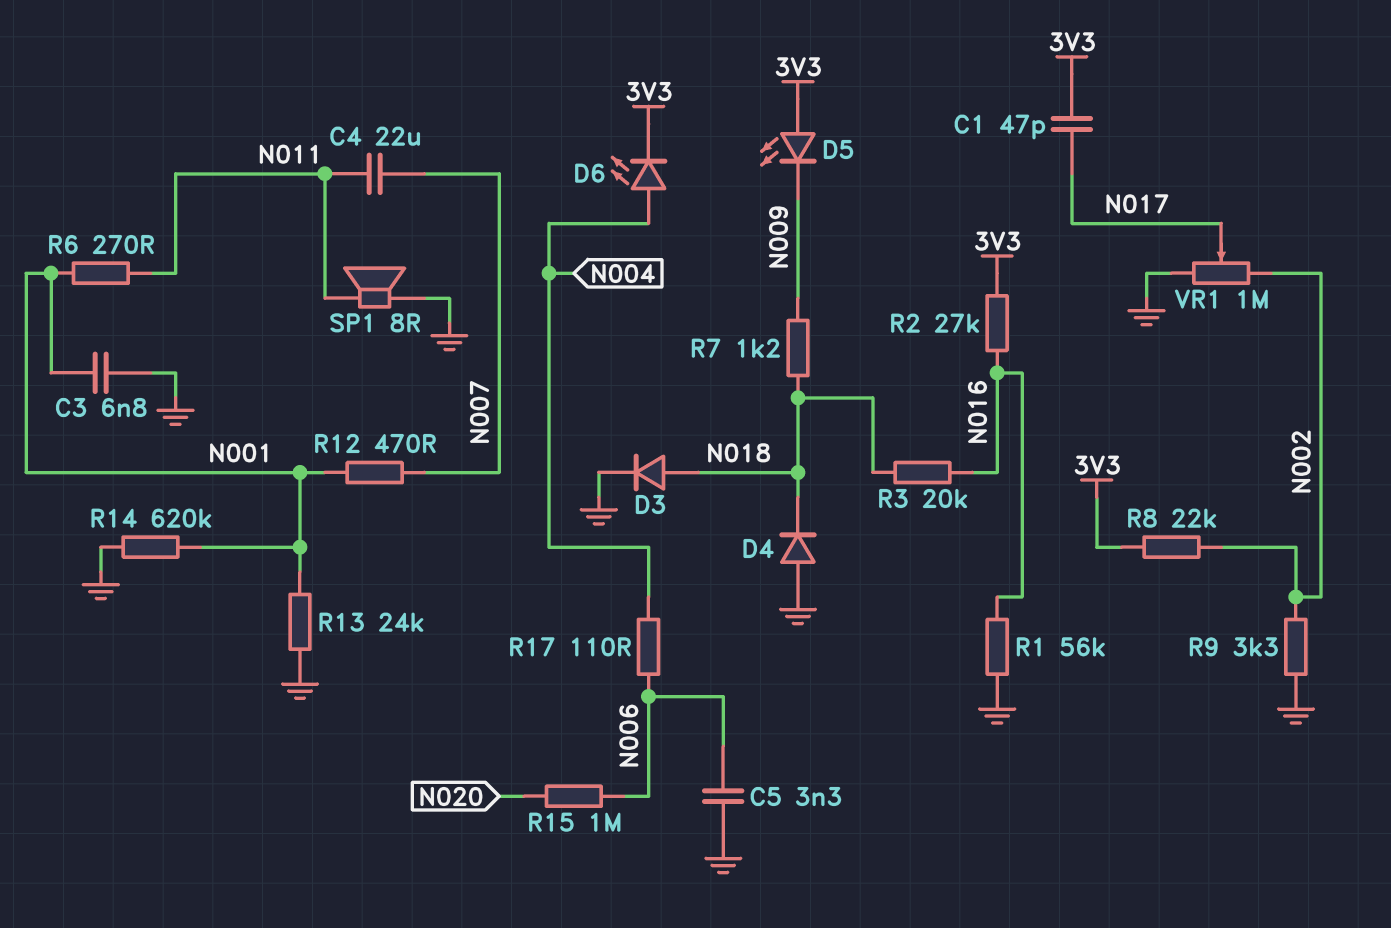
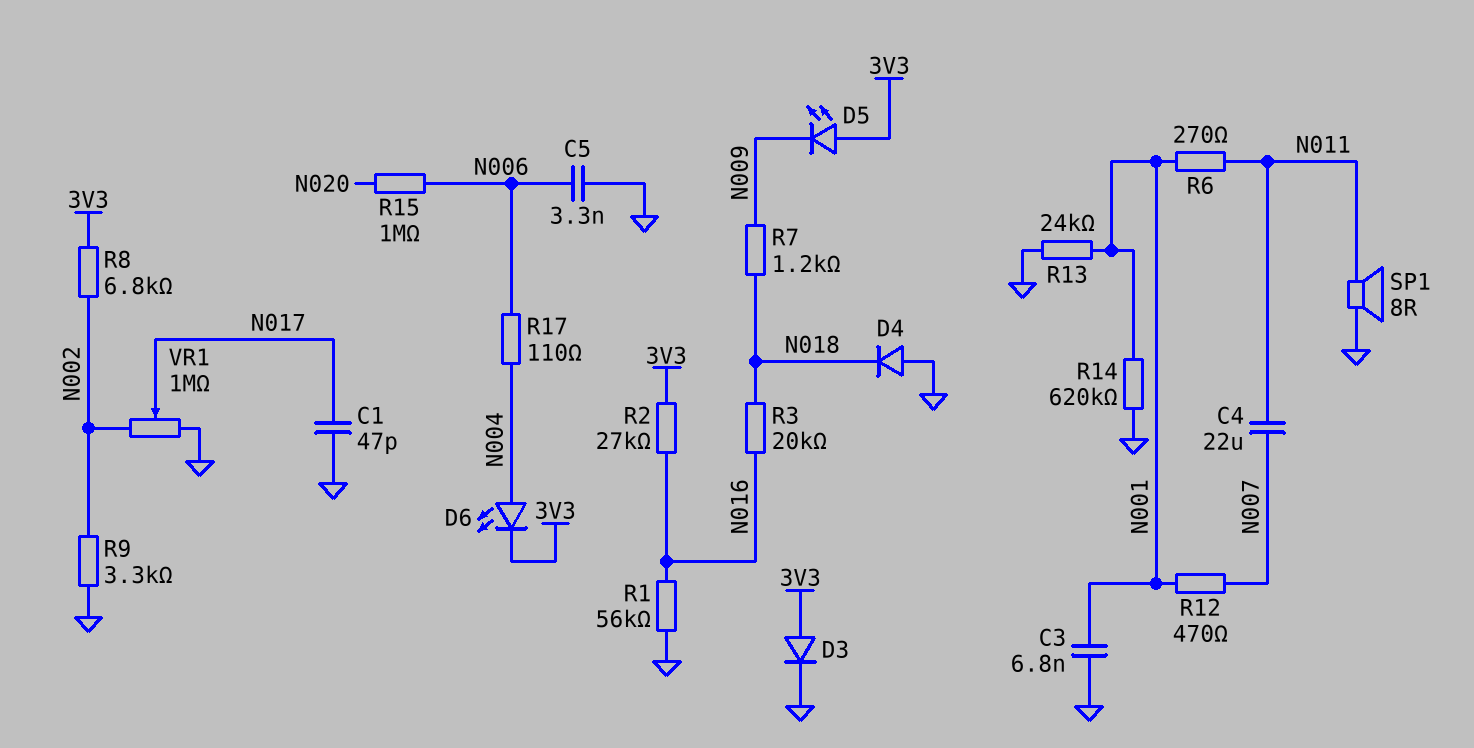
C1: 47pF (3V3, N017) -> 47pF (GND, N017)
D3: diode (A N018, K GND) -> diode (A 3V3, K GND)
R8: 22k (3V3, N002) -> 6.8k (3V3, N002)

